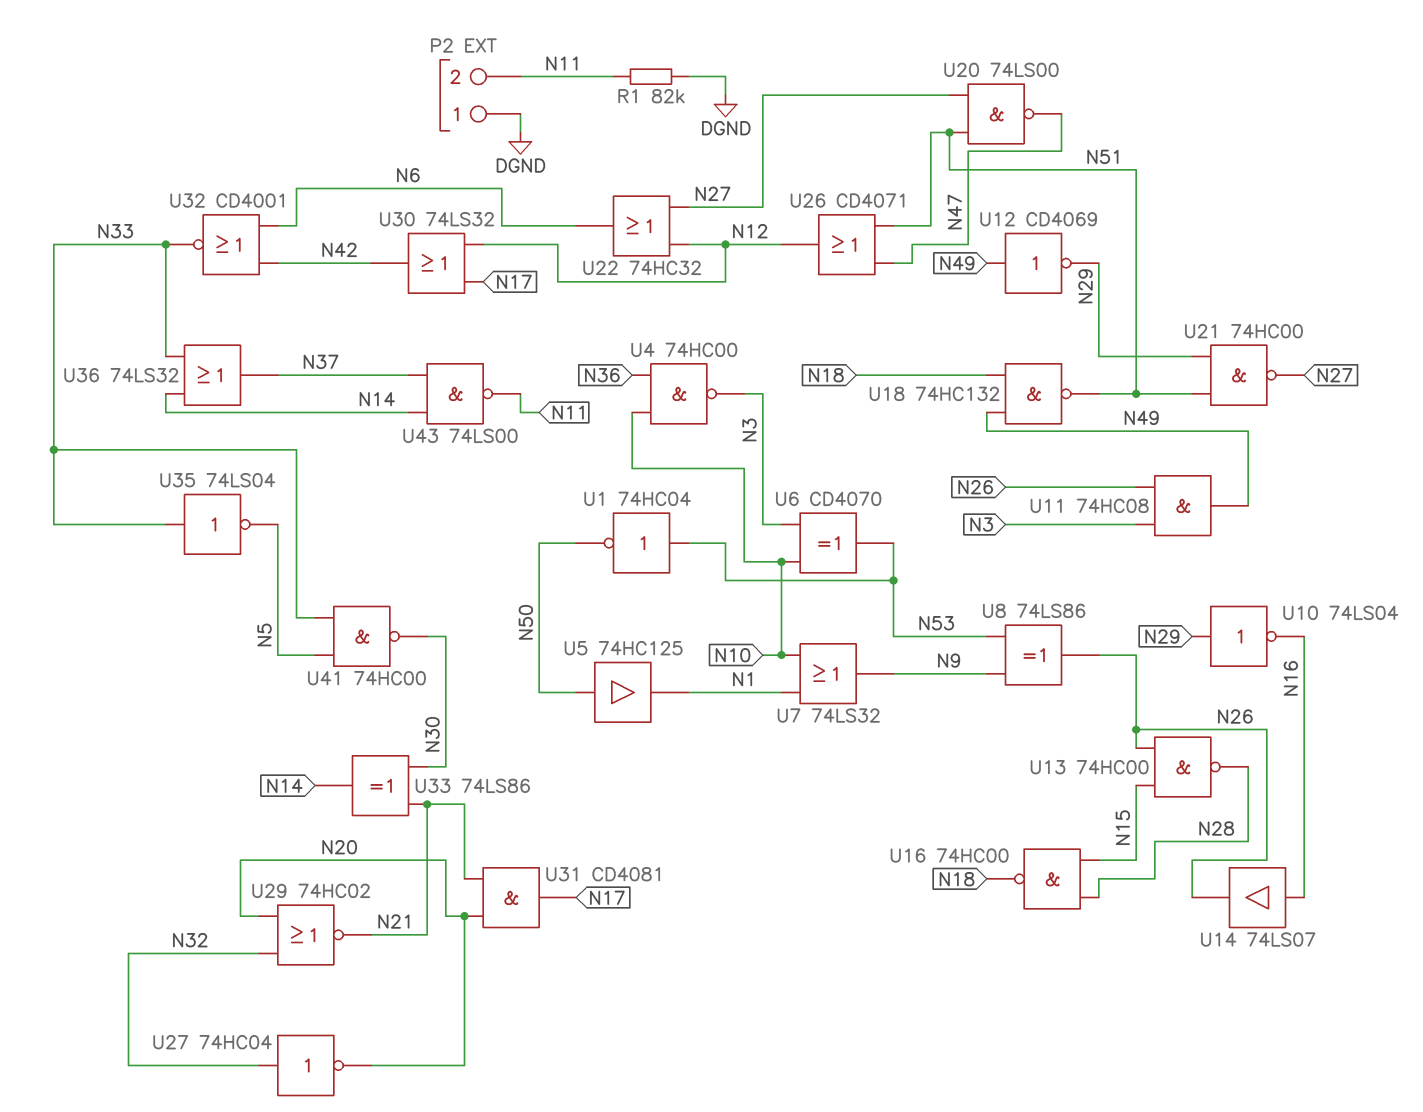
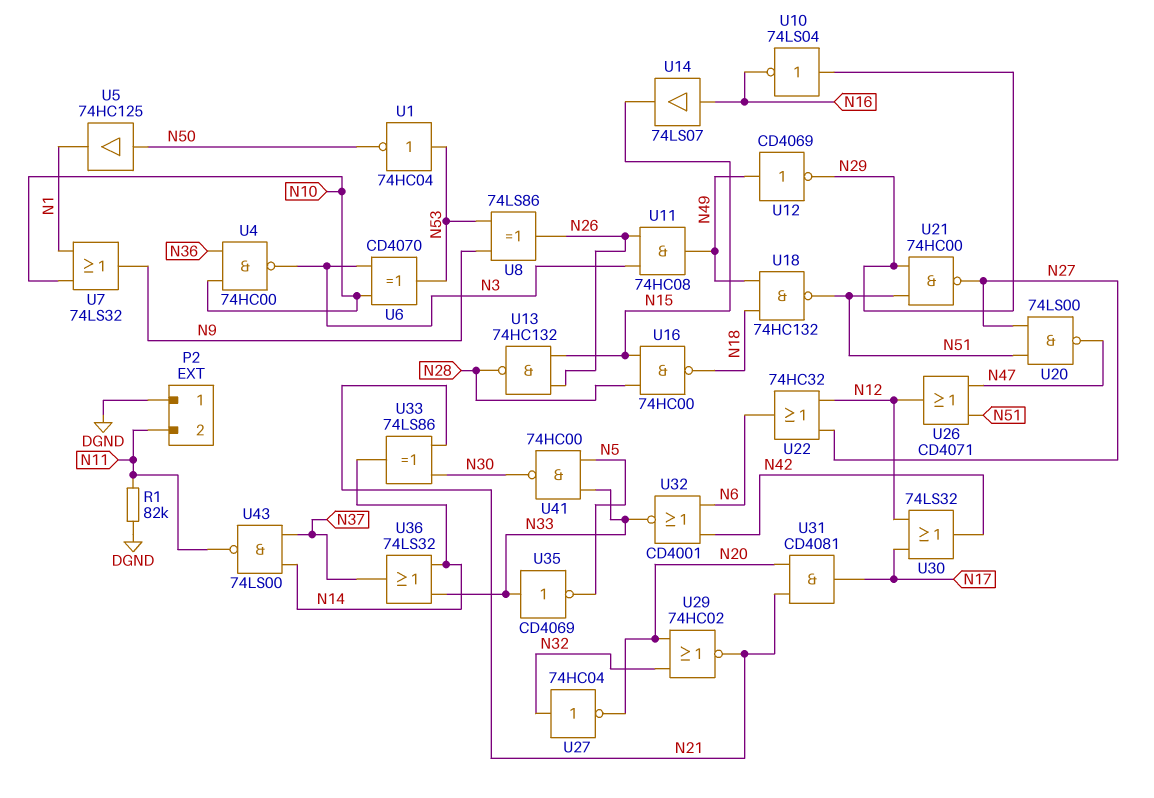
U13: NAND 74HC00 (in N15, in N26, out N28) -> NAND 74HC132 (in N15, in N26, out N28)
U14: buffer 74LS07 (in N16, out N26) -> buffer 74LS07 (in N16, out N15)
U35: NOT 74LS04 (in N33, out N5) -> NOT CD4069 (in N33, out N5)

